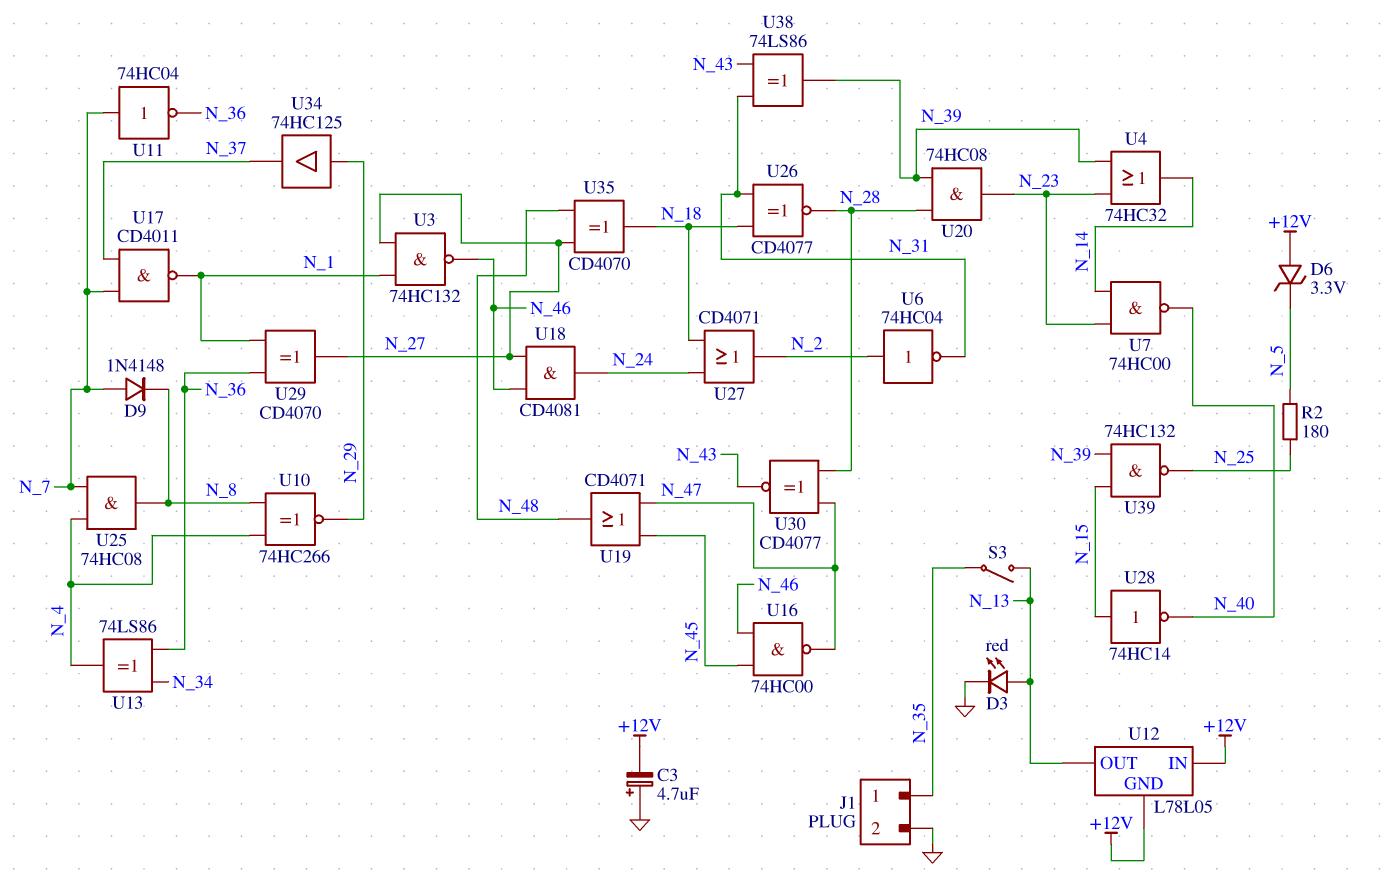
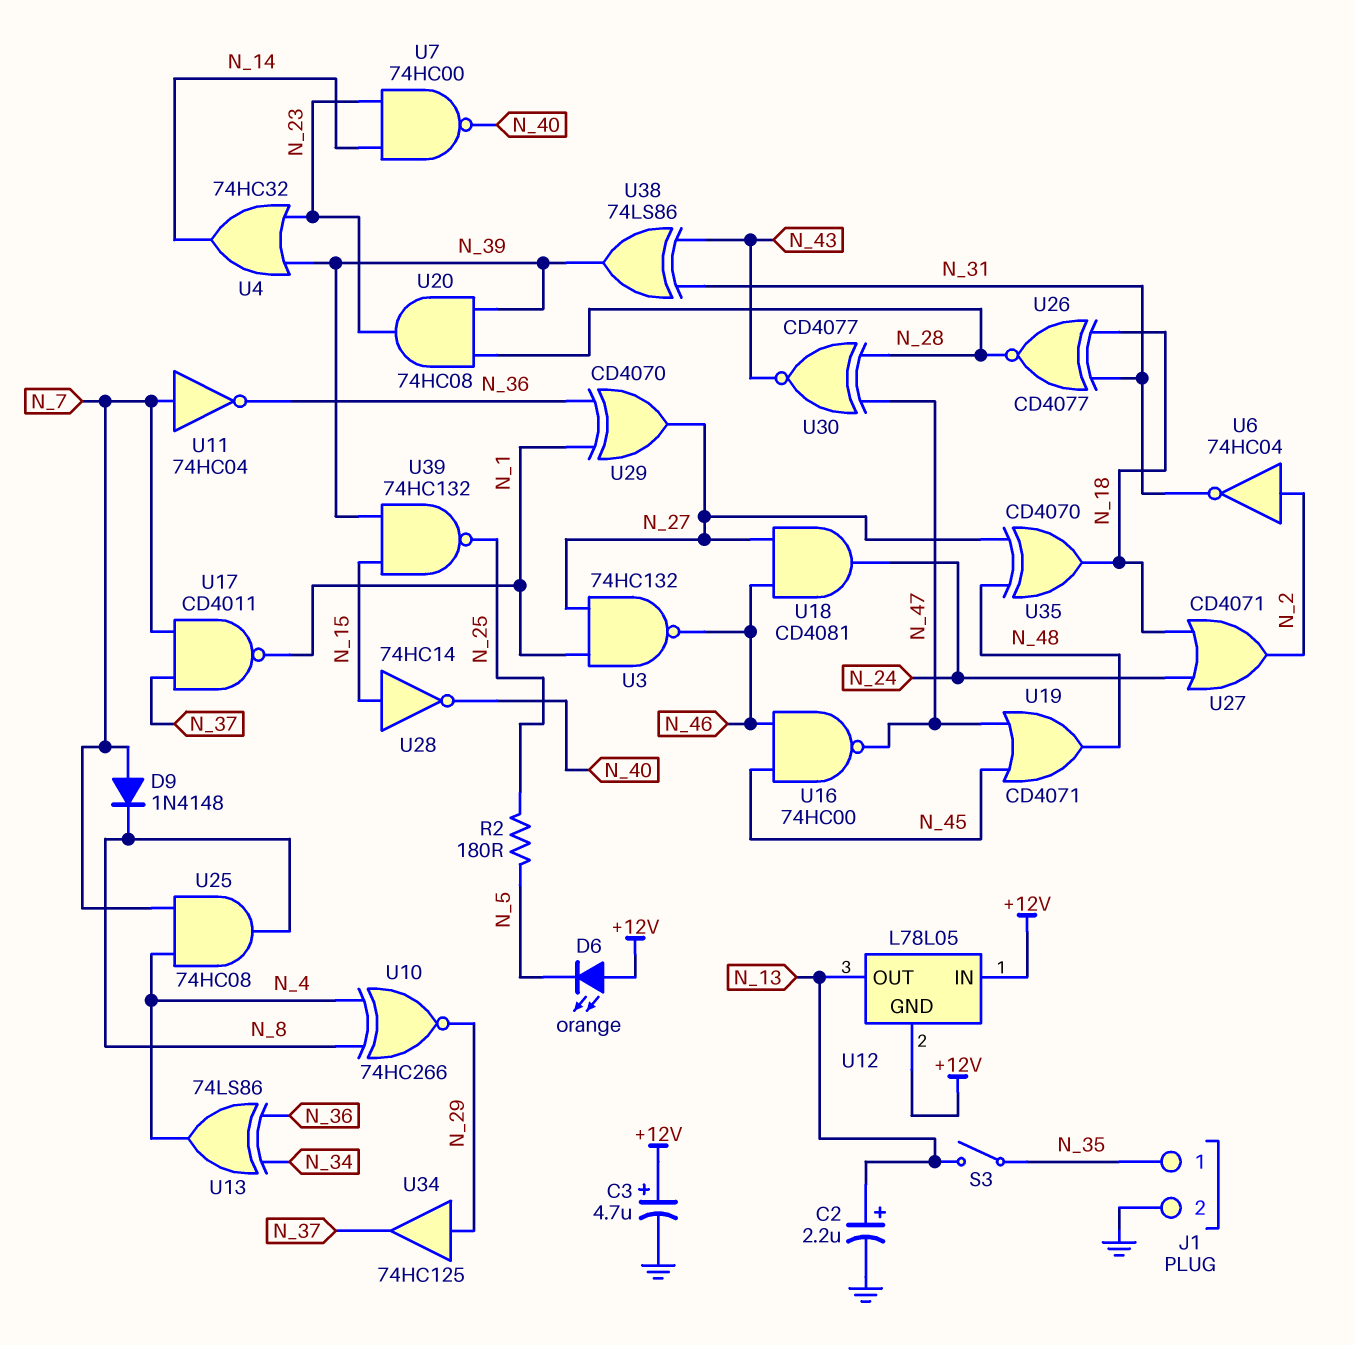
C2: none -> 2.2uF (plus N_13, minus GND)
C3: 4.7uF (plus GND, minus +12V) -> 4.7uF (plus +12V, minus GND)
D3: LED red (A N_13, K GND) -> none
D6: zener 3.3V (A +12V, K N_5) -> LED orange (A +12V, K N_5)

